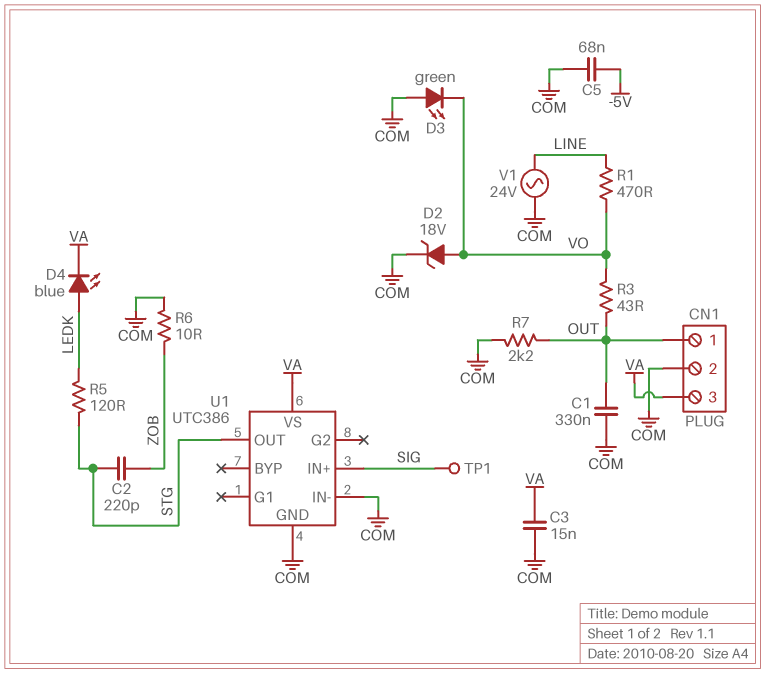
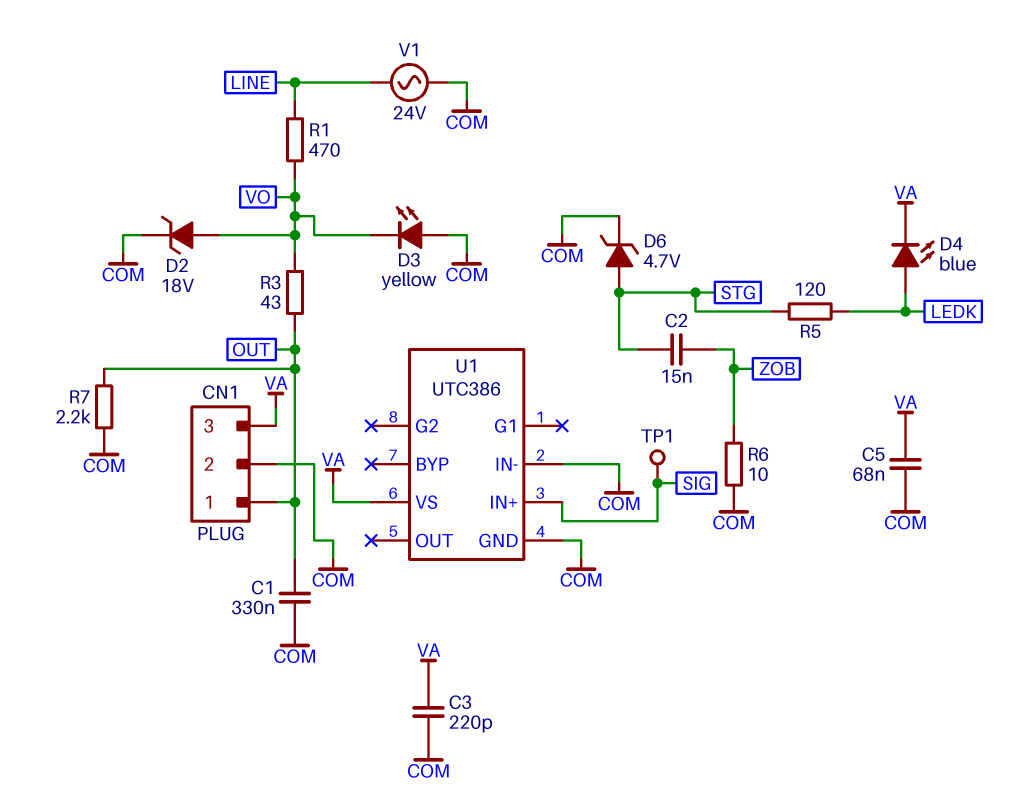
C2: 220pF (STG, ZOB) -> 15nF (STG, ZOB)
C3: 15nF (COM, VA) -> 220pF (COM, VA)
C5: 68nF (-5V, COM) -> 68nF (COM, VA)
D3: LED green (A COM, K VO) -> LED yellow (A COM, K VO)
D6: none -> zener 4.7V (A STG, K COM)
U1 pin OUT: STG -> none

